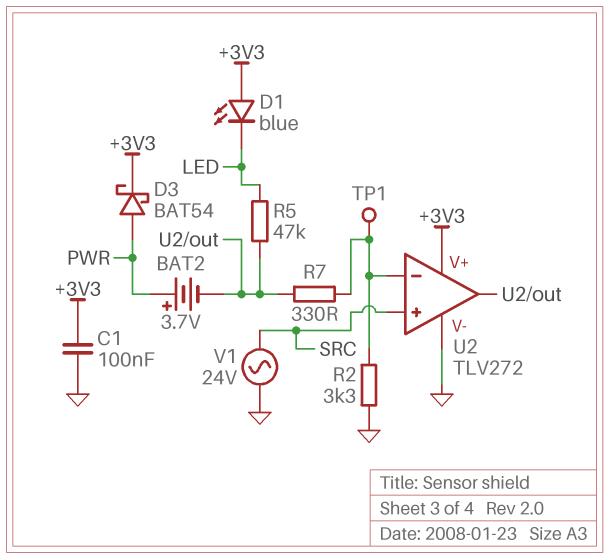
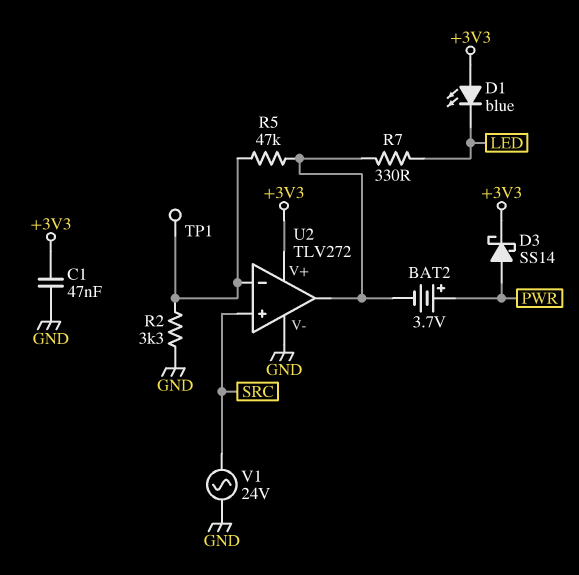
C1: 100nF (+3V3, GND) -> 47nF (+3V3, GND)
D3: schottky BAT54 (A PWR, K +3V3) -> schottky SS14 (A PWR, K +3V3)
R5: 47k (LED, U2/out) -> 47k (U2/in-, U2/out)
R7: 330 (U2/in-, U2/out) -> 330 (LED, U2/out)

